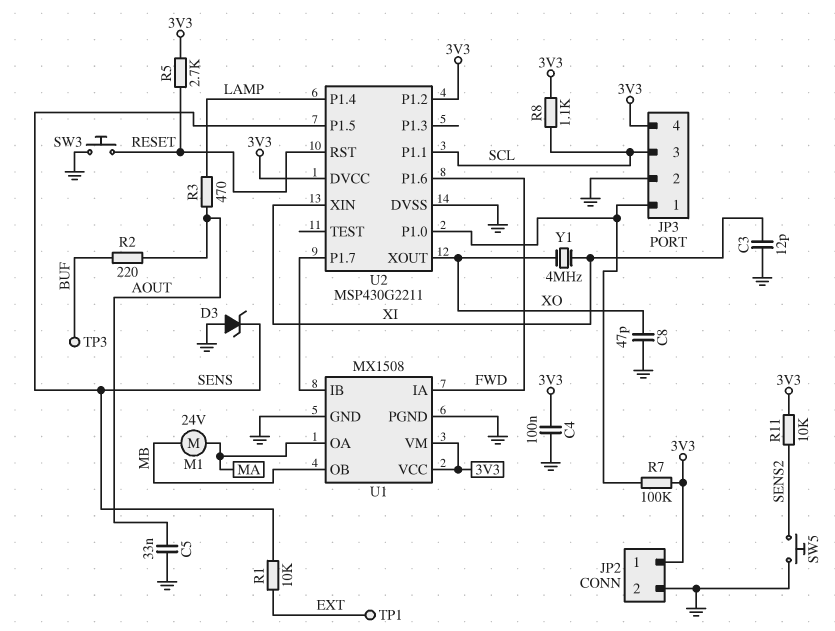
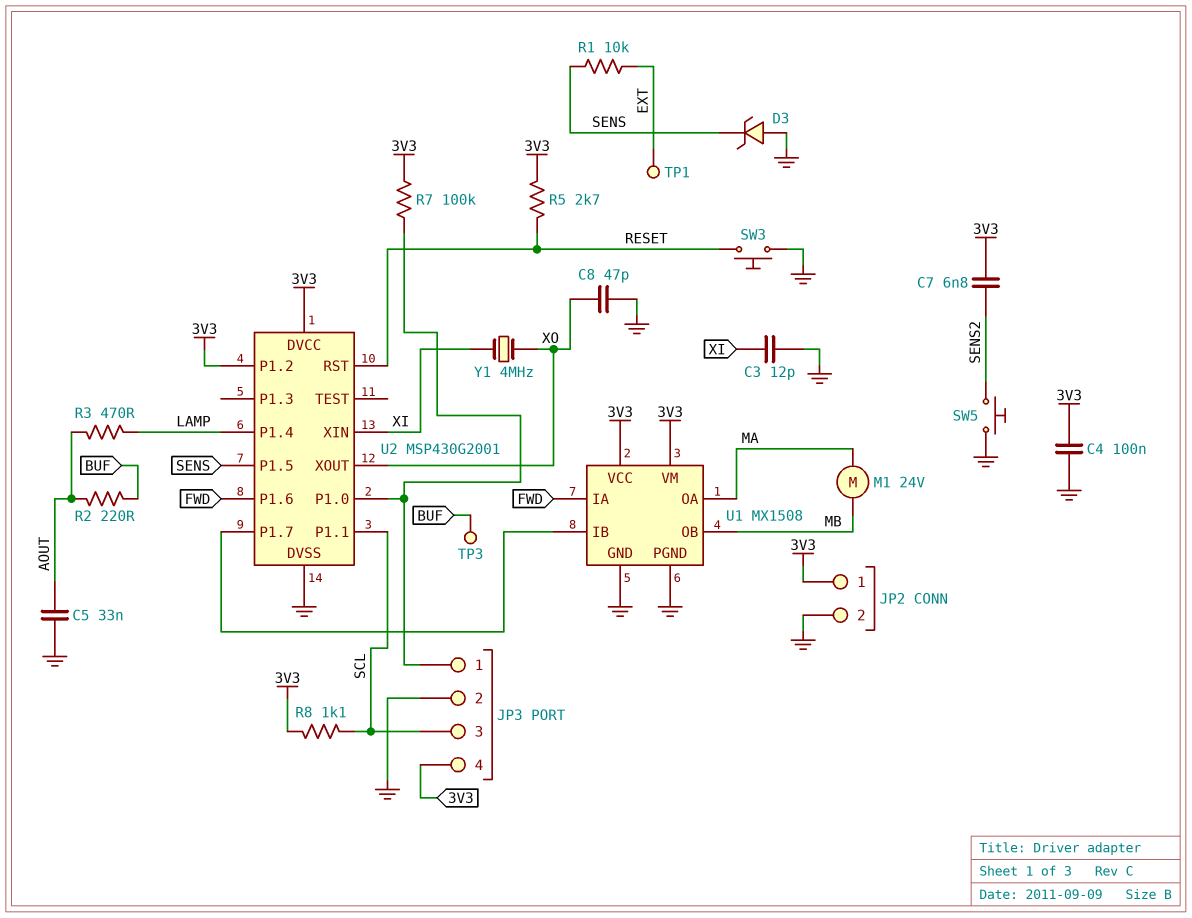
C7: none -> 6.8nF (3V3, SENS2)
R11: 10k (3V3, SENS2) -> none
U2: MSP430G2211 -> MSP430G2001

